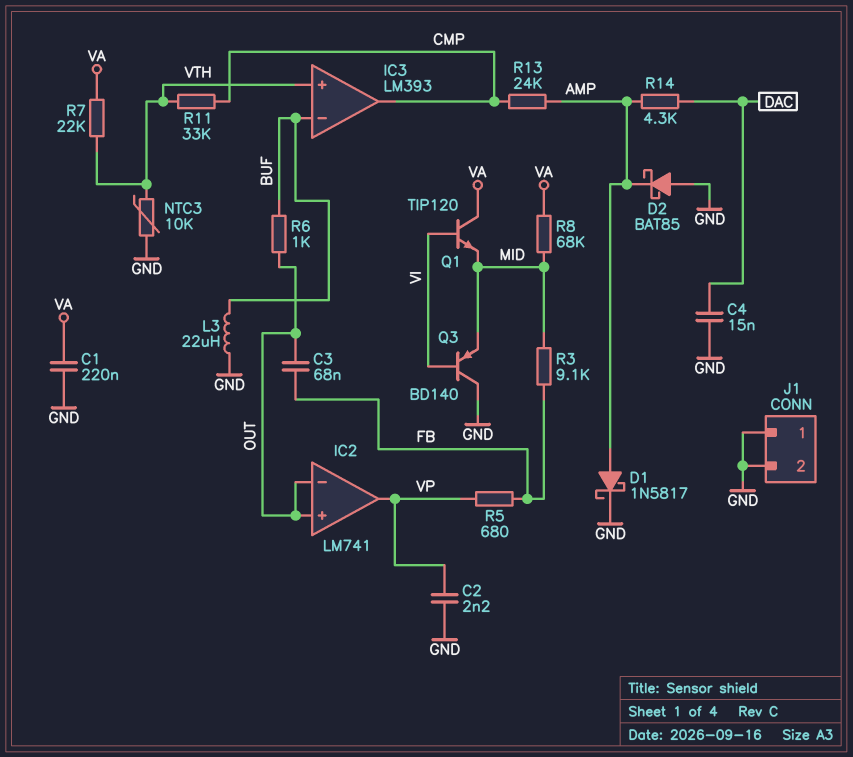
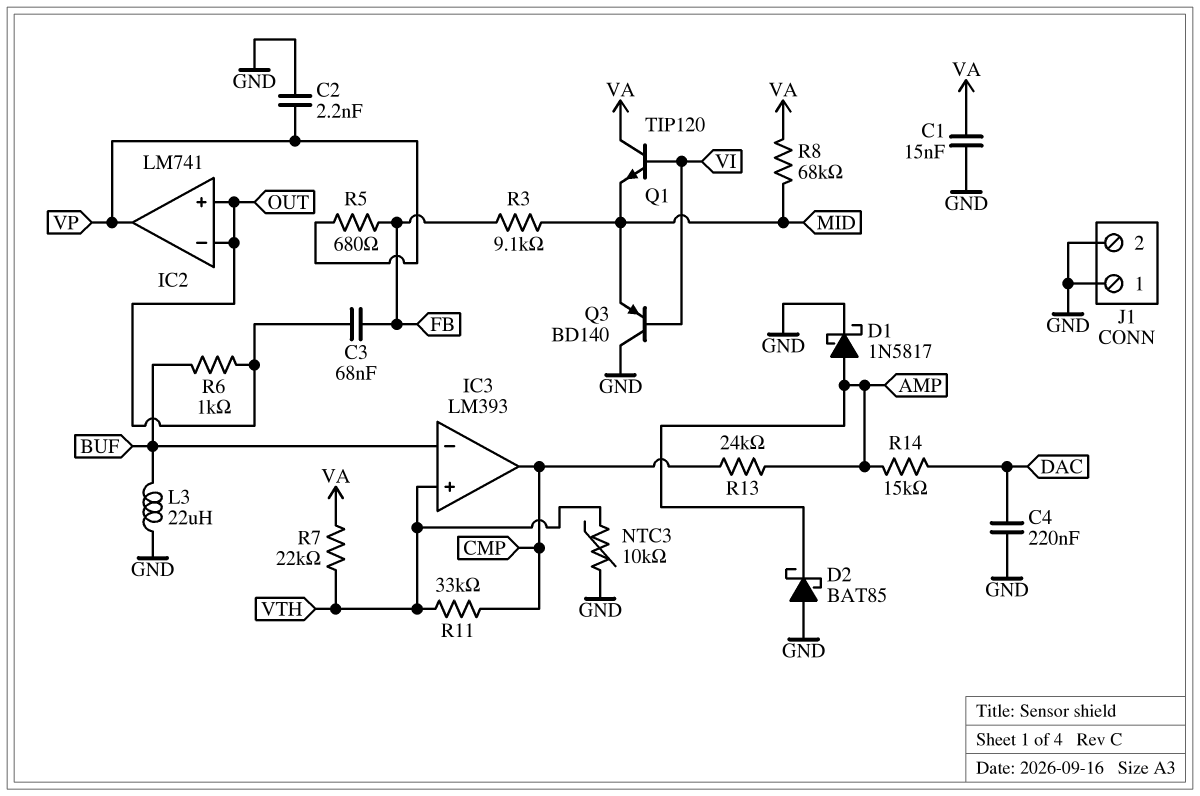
C1: 220nF (GND, VA) -> 15nF (GND, VA)
C4: 15nF (DAC, GND) -> 220nF (DAC, GND)
R14: 4.3k (AMP, DAC) -> 15k (AMP, DAC)

